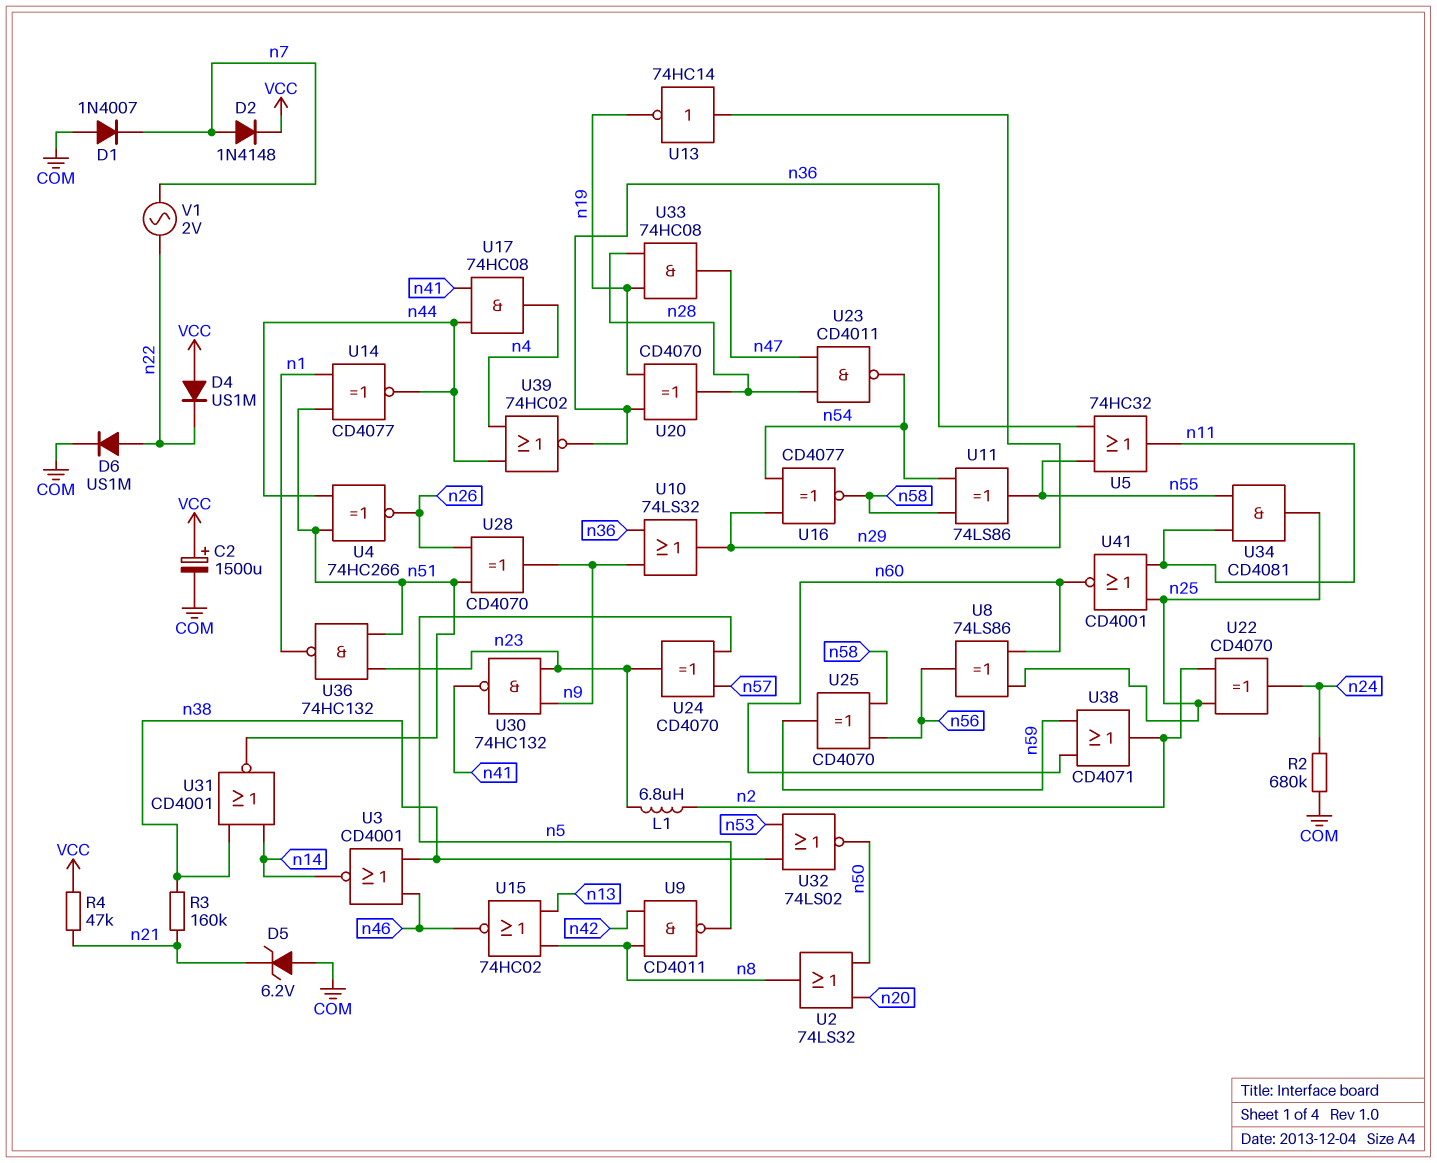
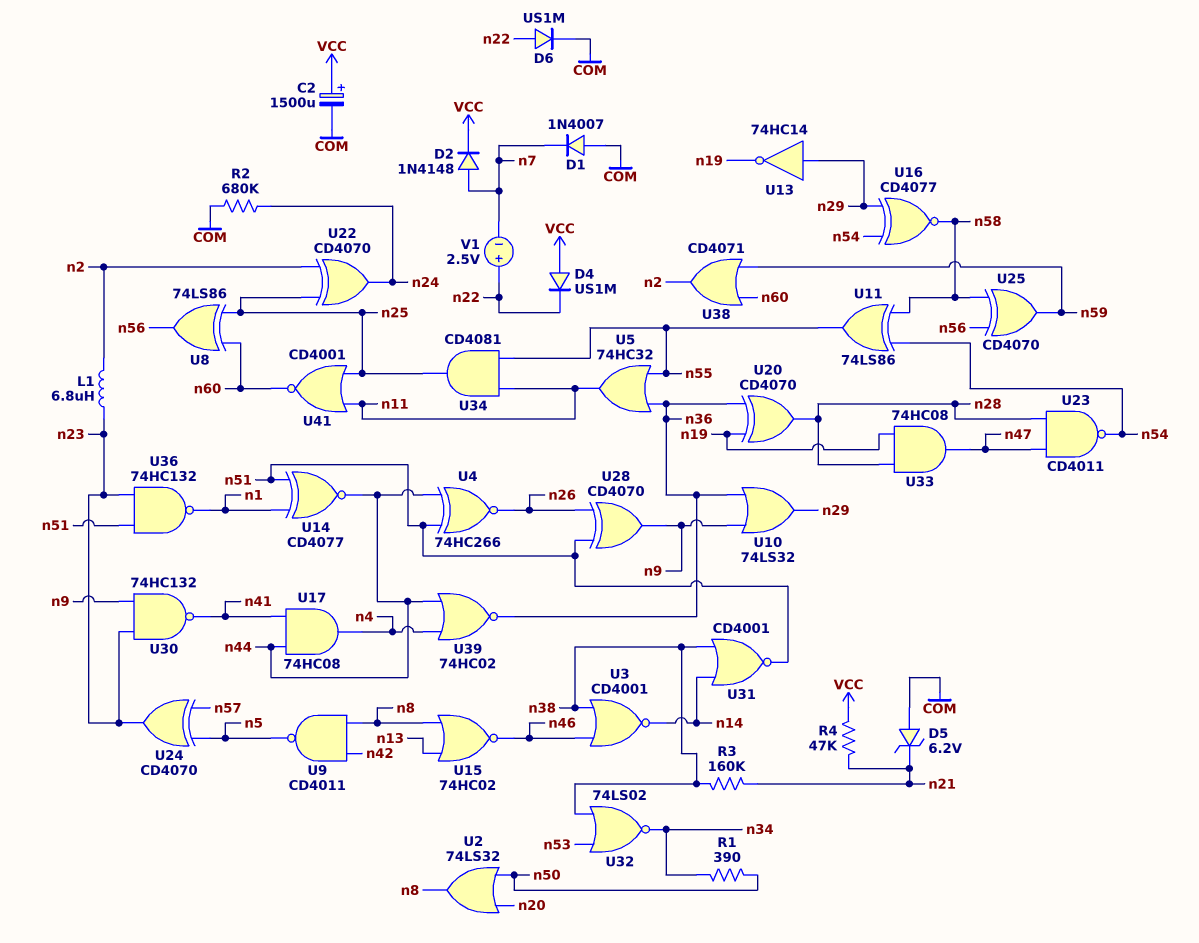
R1: none -> 390 (n34, n50)
U32: NOR 74LS02 (in n38, in n53, out n50) -> NOR 74LS02 (in n38, in n53, out n34)
V1: AC 2V (n7, n22) -> 2.5V (plus n22, minus n7)

